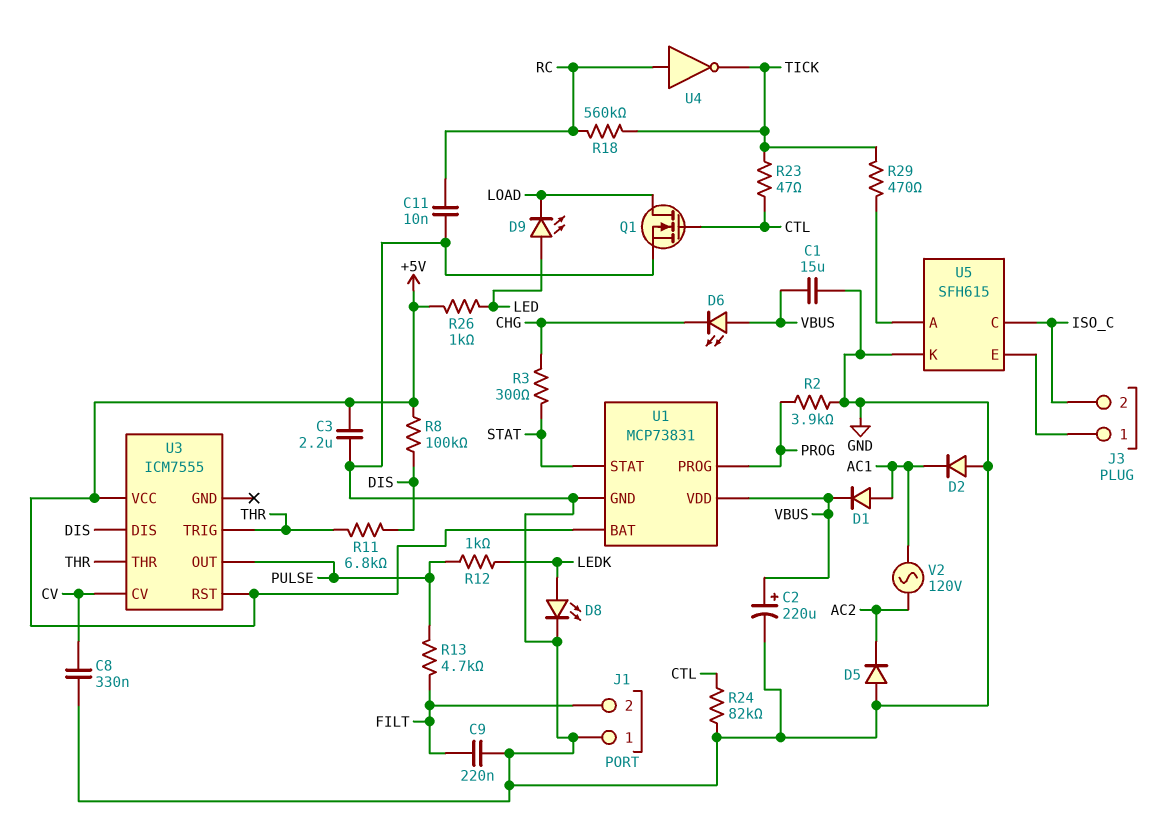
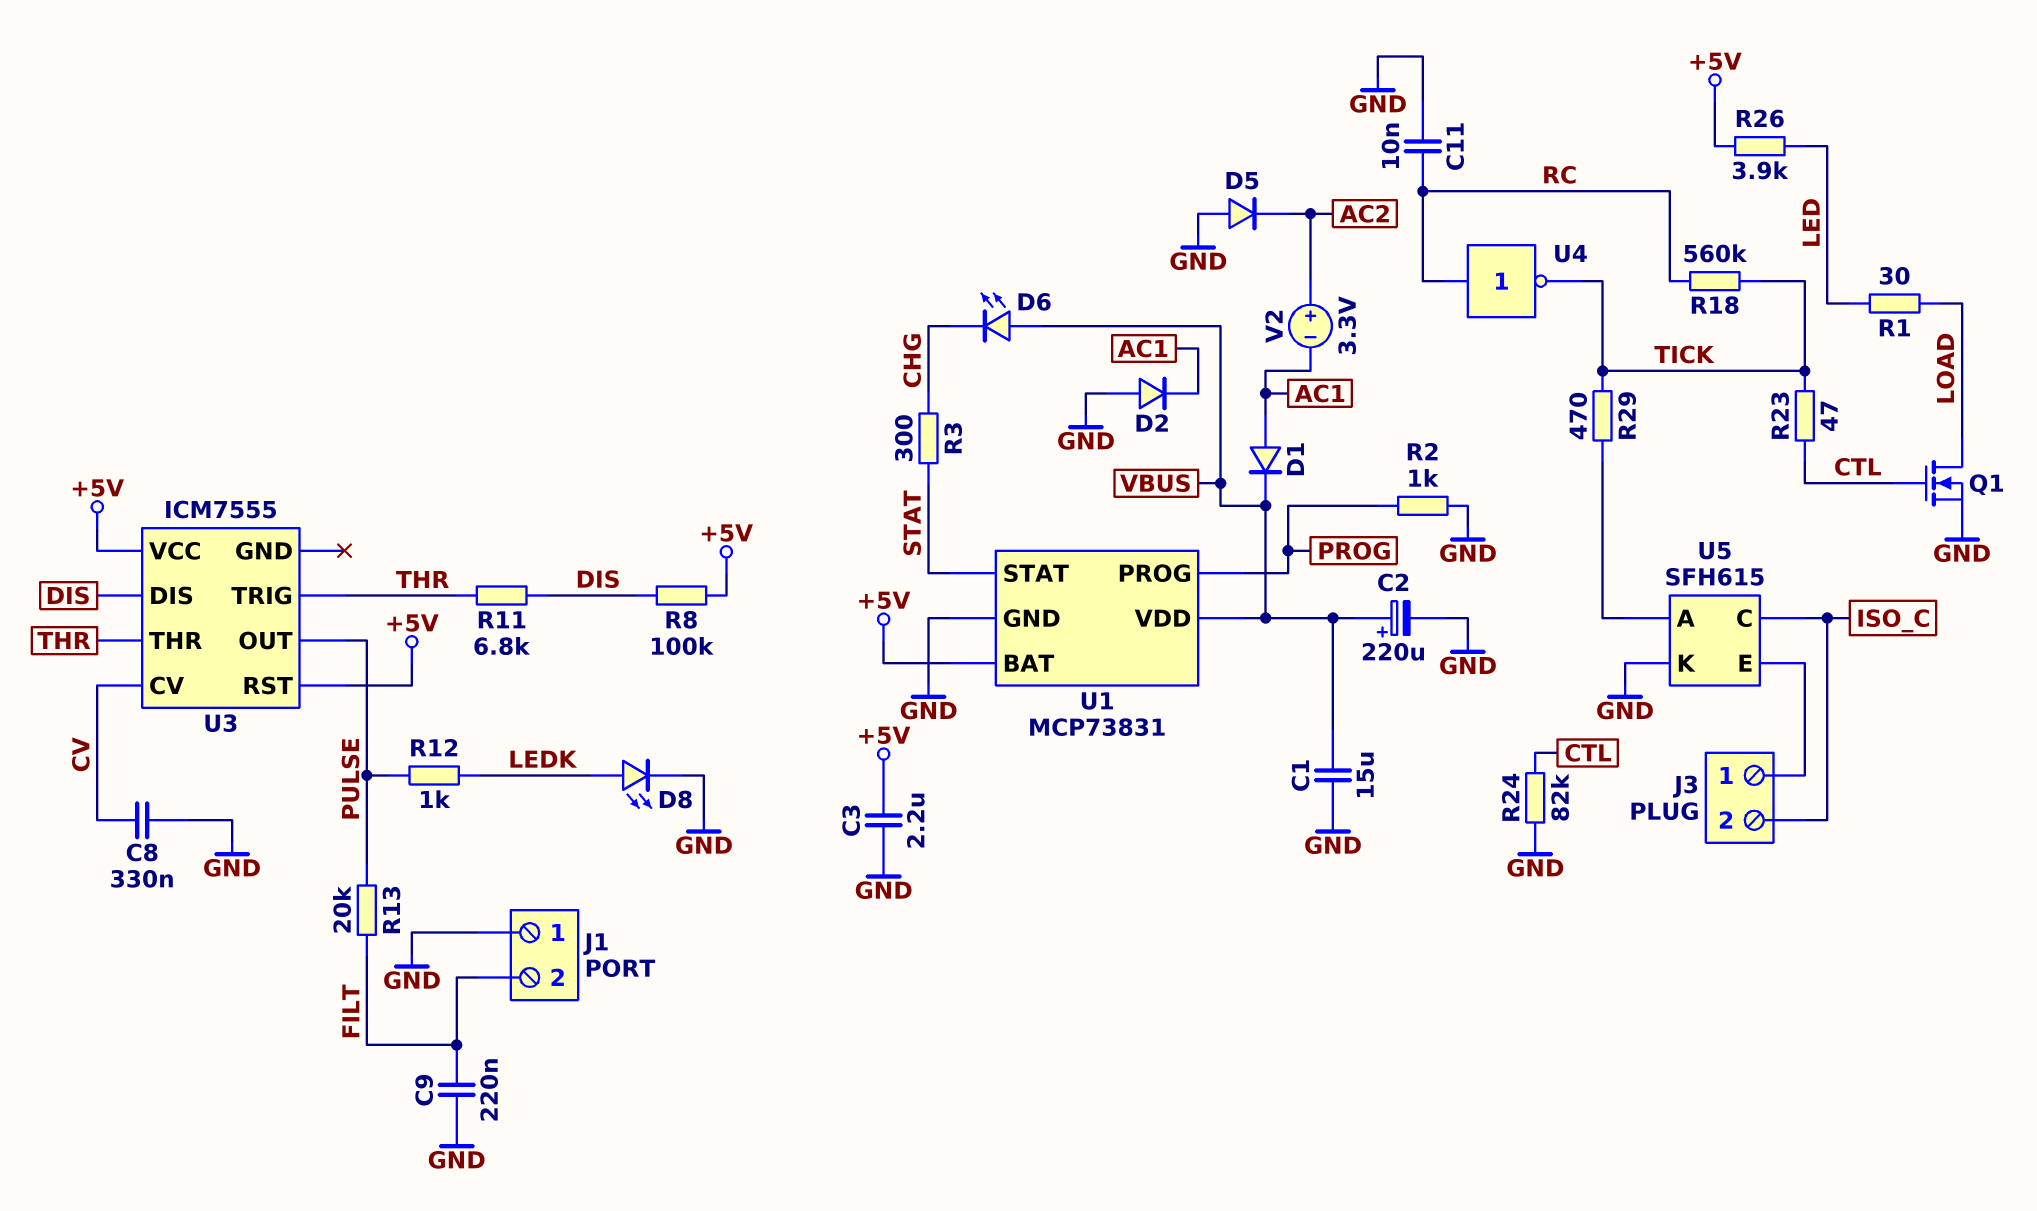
D9: LED (A LED, K LOAD) -> none
R1: none -> 30 (LED, LOAD)
R2: 3.9k (GND, PROG) -> 1k (GND, PROG)
R13: 4.7k (FILT, PULSE) -> 20k (FILT, PULSE)
R26: 1k (+5V, LED) -> 3.9k (+5V, LED)
V2: AC 120V (AC1, AC2) -> 3.3V (plus AC2, minus AC1)

